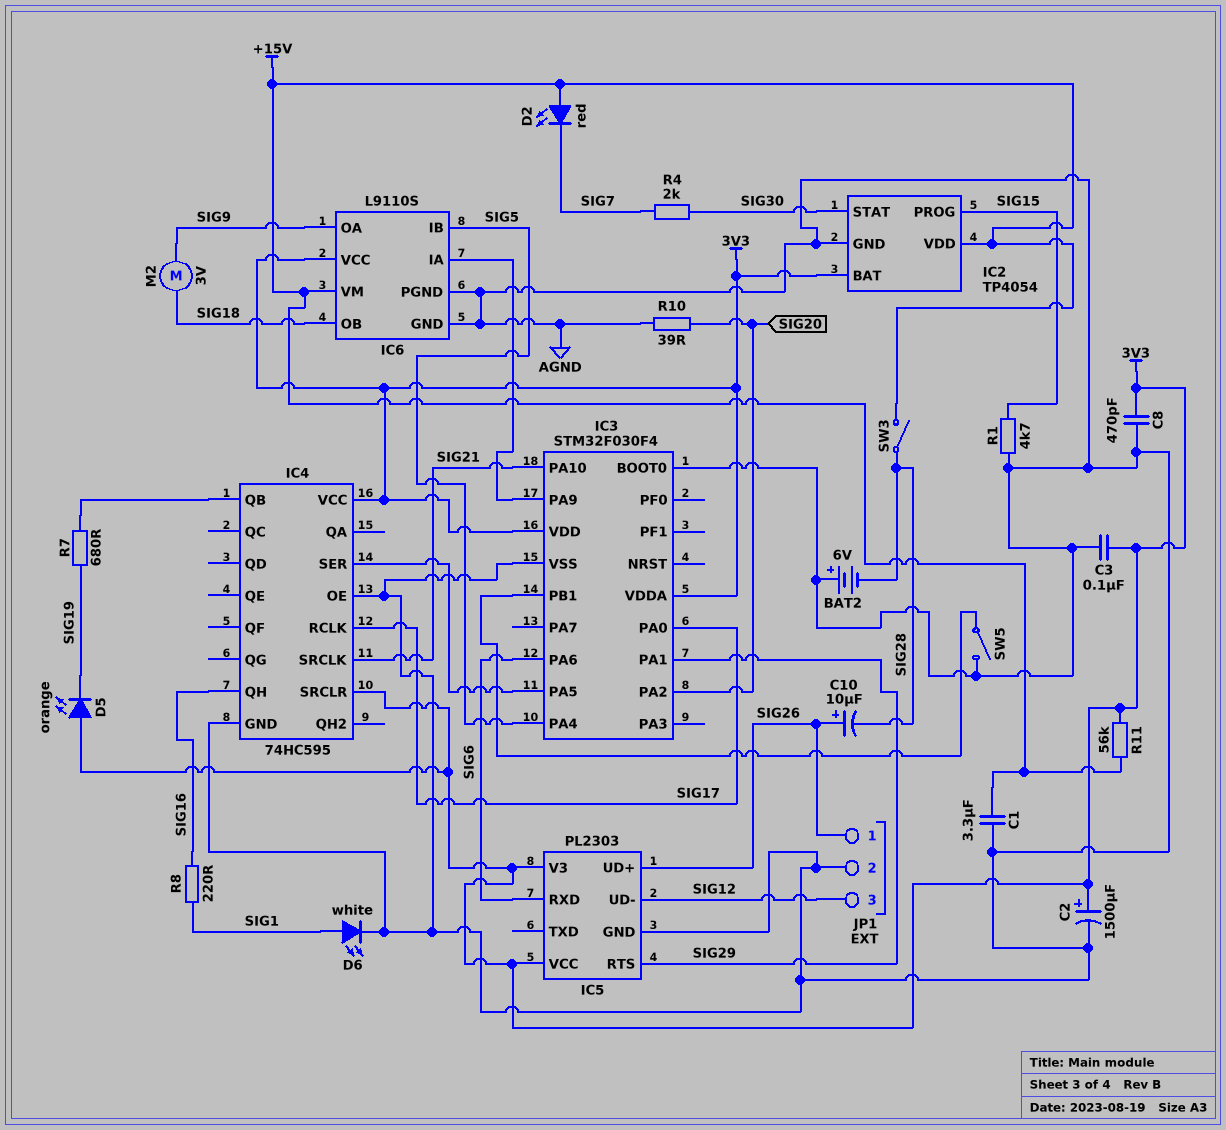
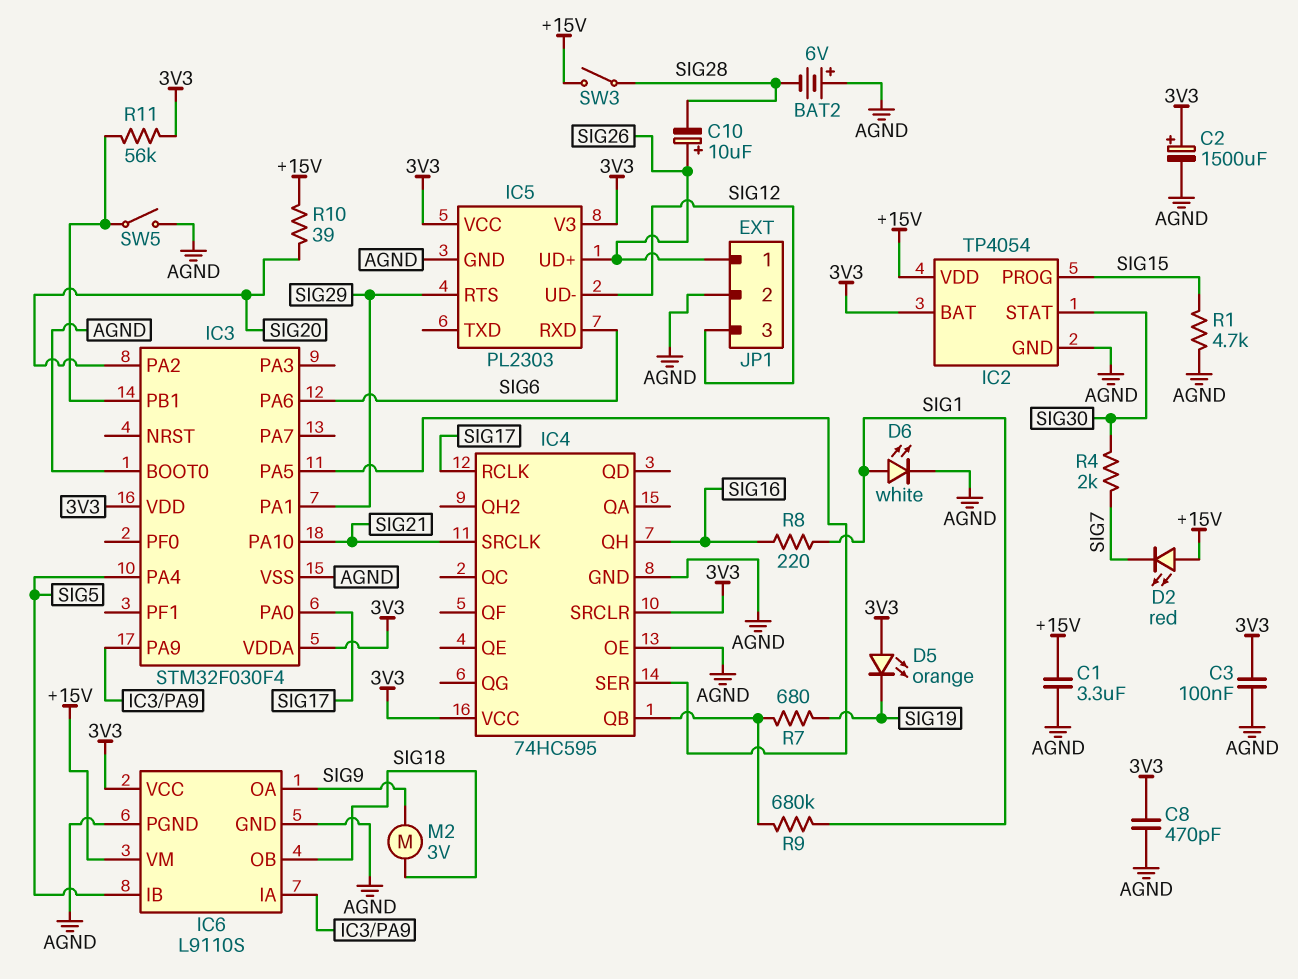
R9: none -> 680k (IC4/QB, SIG1)
R10: 39 (AGND, SIG20) -> 39 (+15V, SIG20)
R11: 56k (+15V, 3V3) -> 56k (3V3, IC3/PB1)

